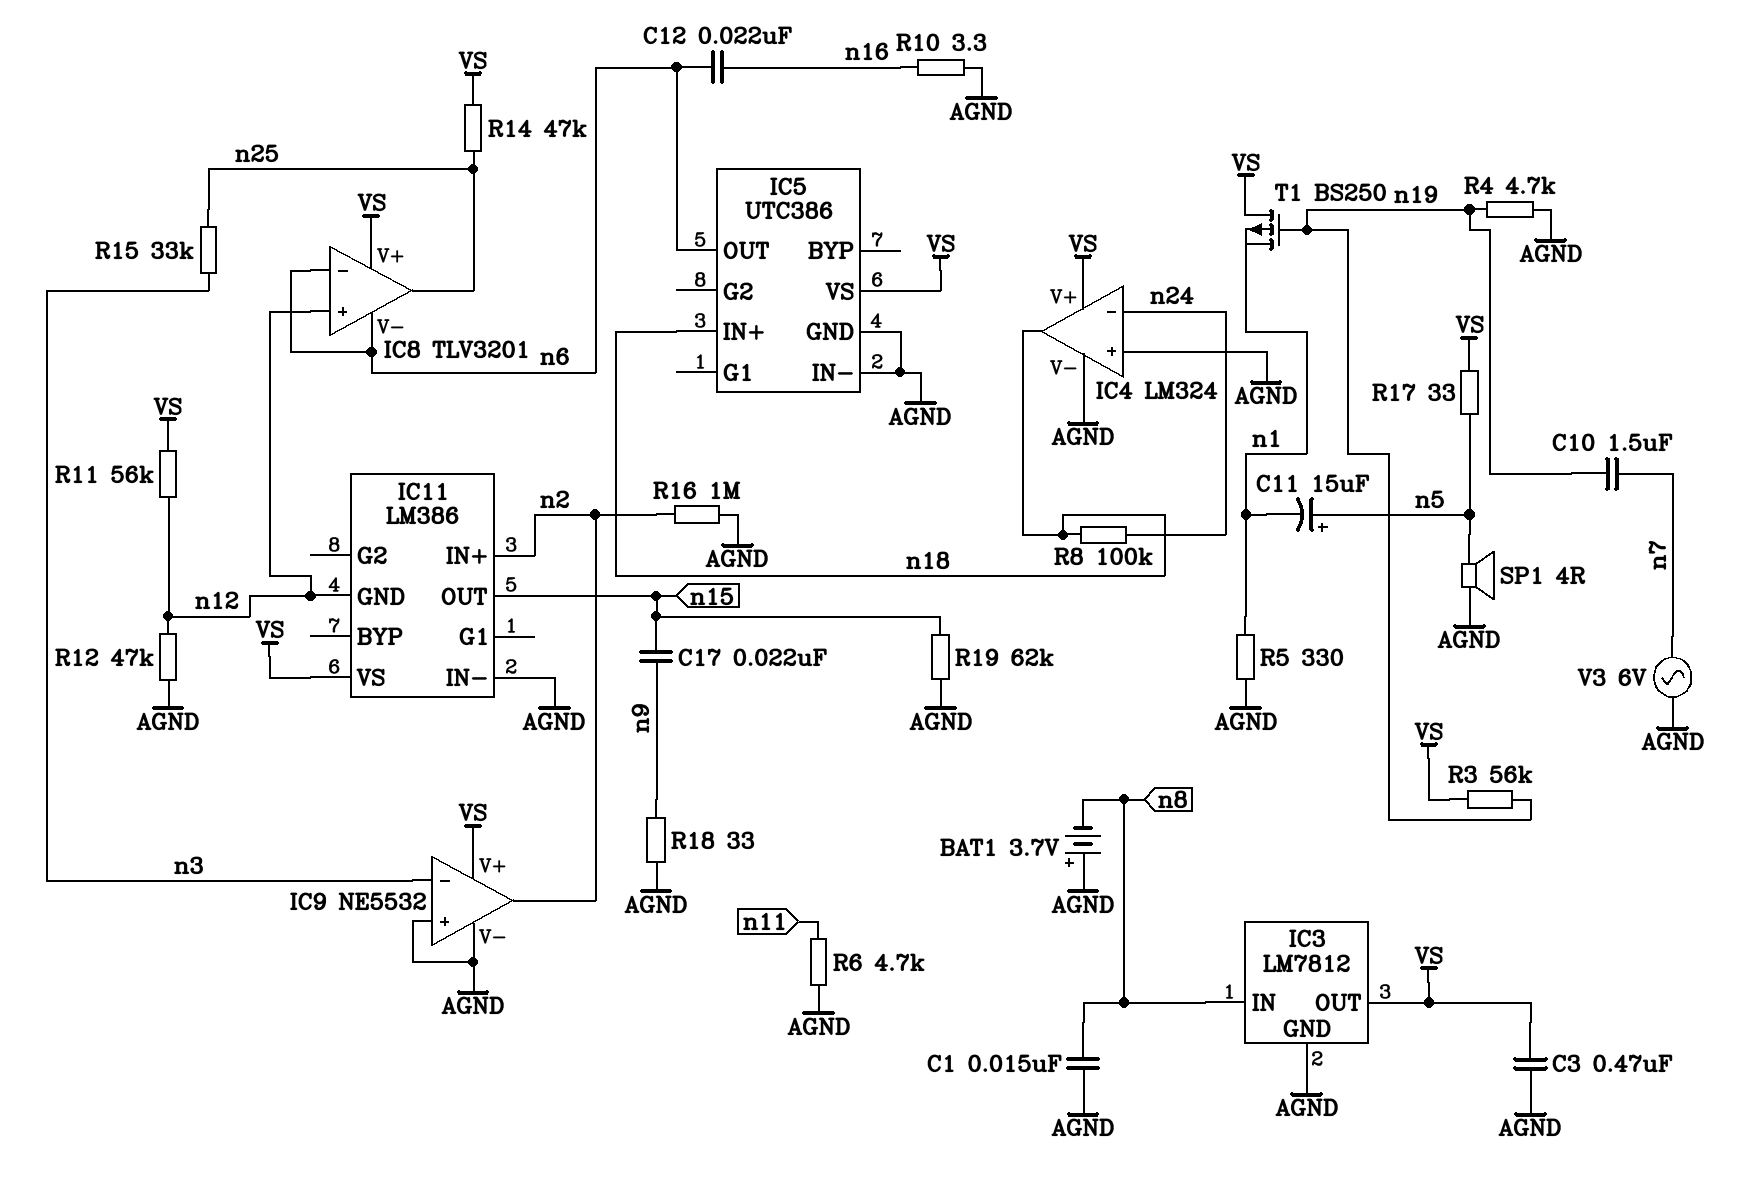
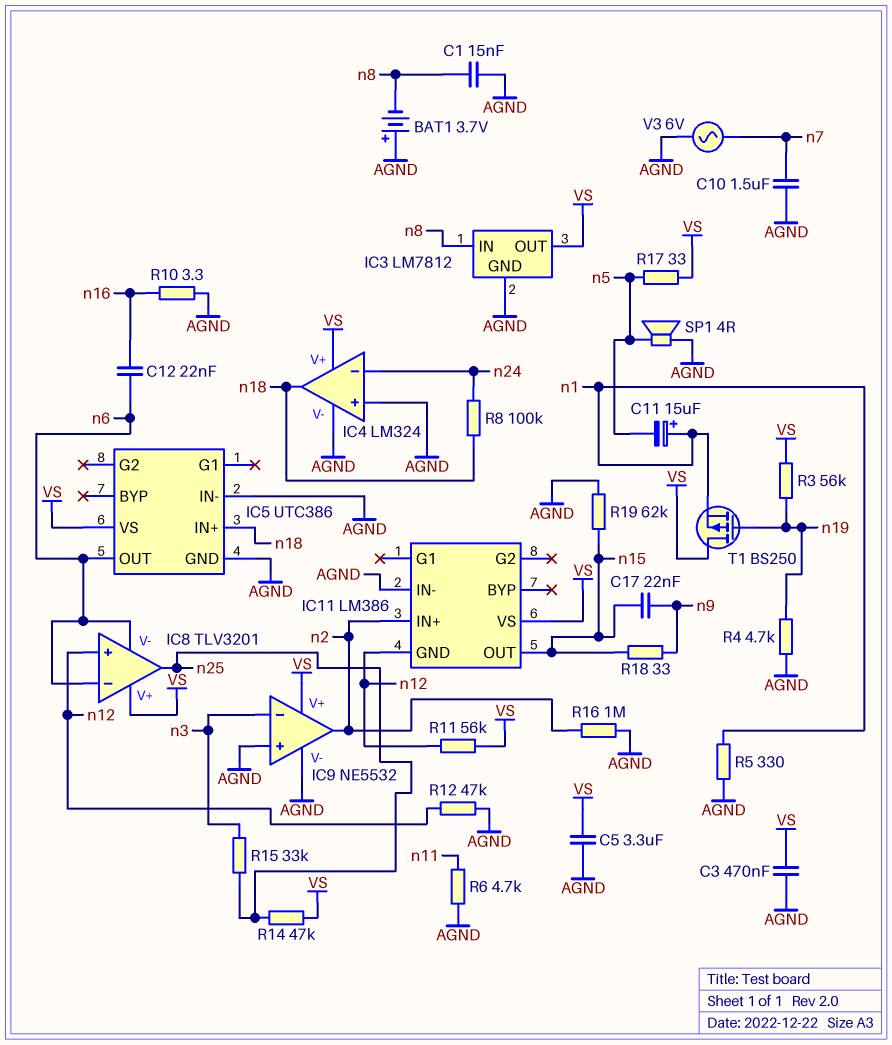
C5: none -> 3.3uF (AGND, VS)
C10: 1.5uF (n7, n19) -> 1.5uF (AGND, n7)
C11: 15uF (plus n5, minus n1) -> 15uF (plus n1, minus n5)
R18: 33 (AGND, n9) -> 33 (n9, n15)

